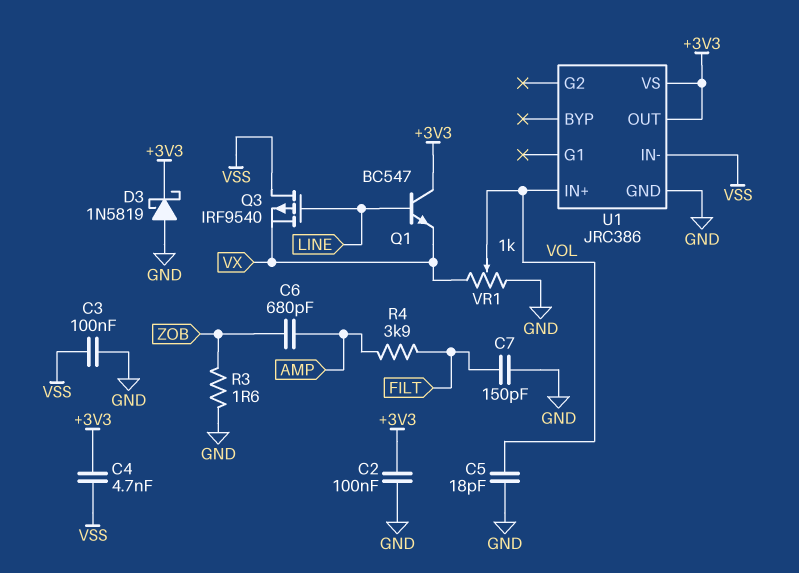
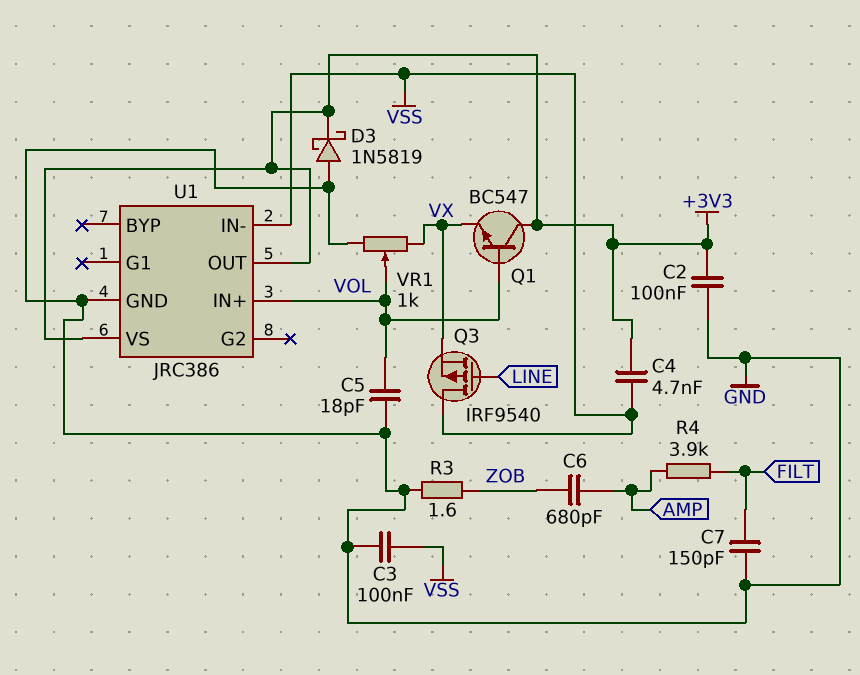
Q1: NPN BC547 (B LINE, C +3V3, E VX) -> NPN BC547 (B VOL, C +3V3, E VX)

